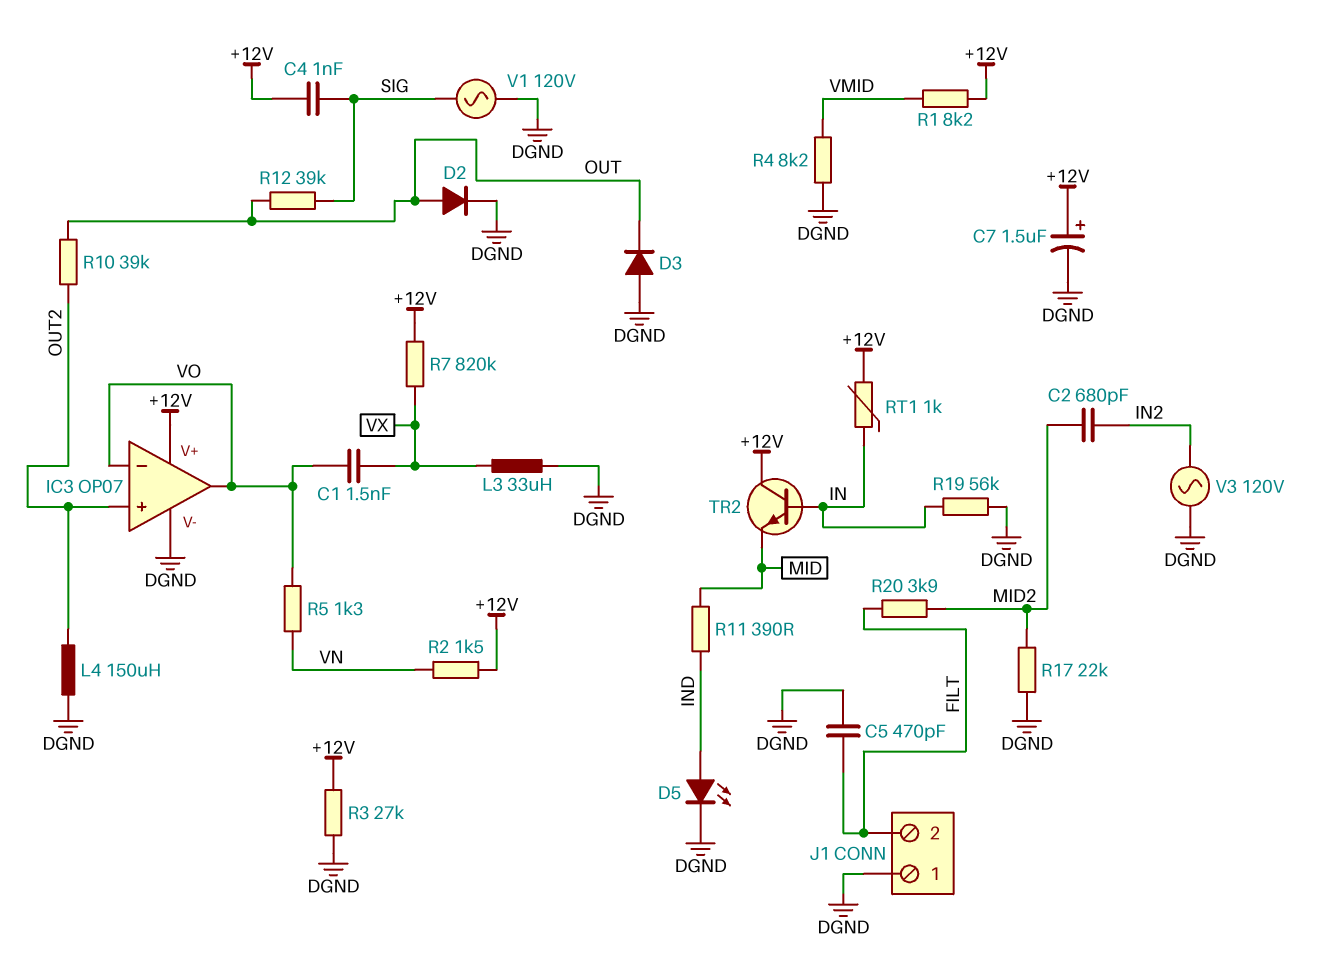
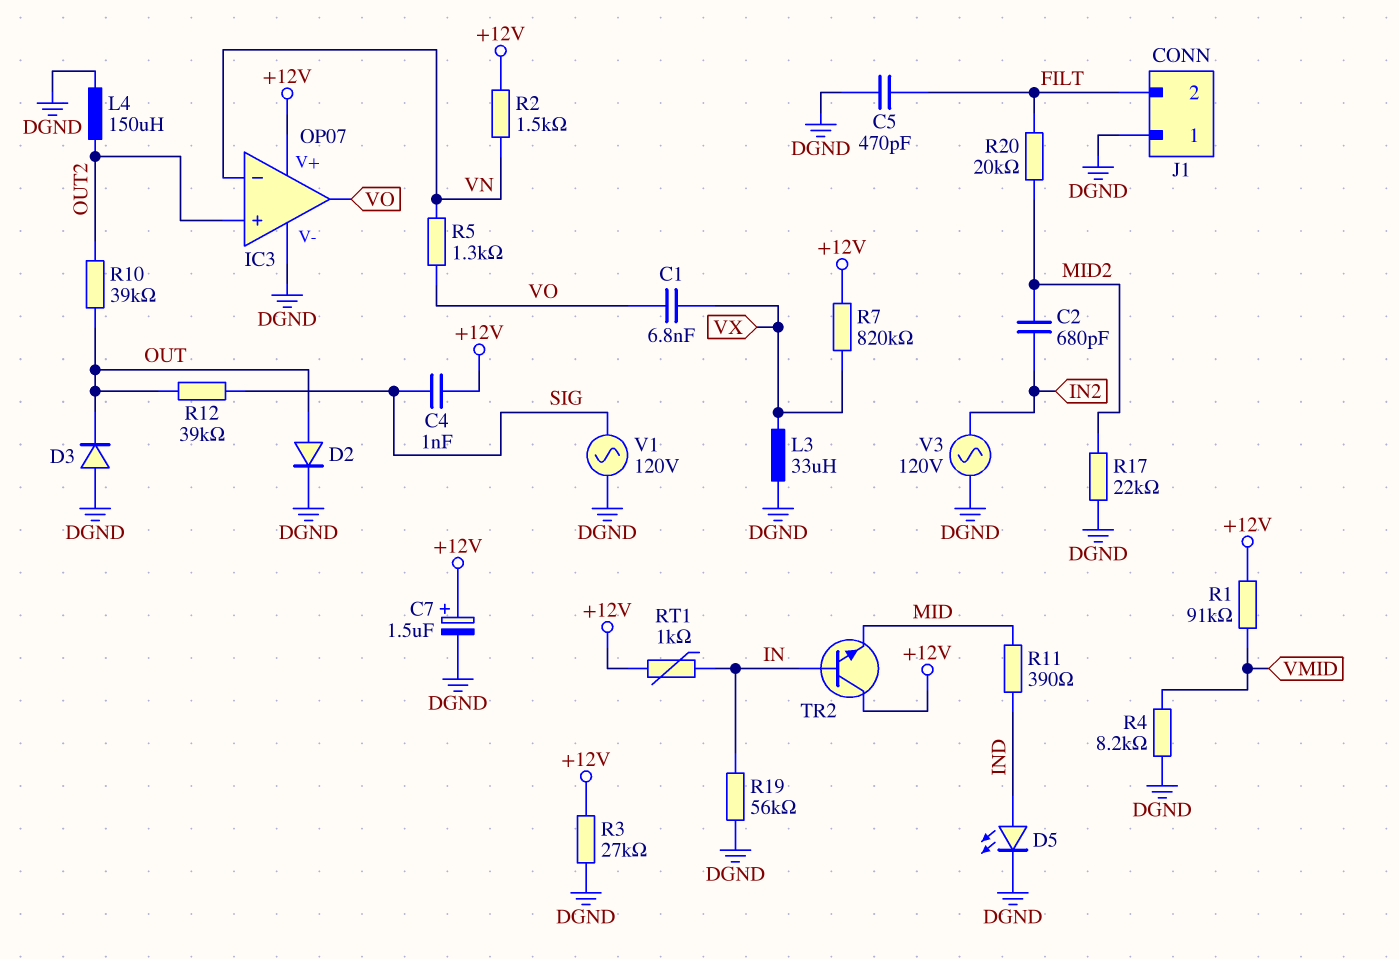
C1: 1.5nF (VO, VX) -> 6.8nF (VO, VX)
IC3 pin in-: VO -> VN
R1: 8.2k (+12V, VMID) -> 91k (+12V, VMID)
R20: 3.9k (FILT, MID2) -> 20k (FILT, MID2)

